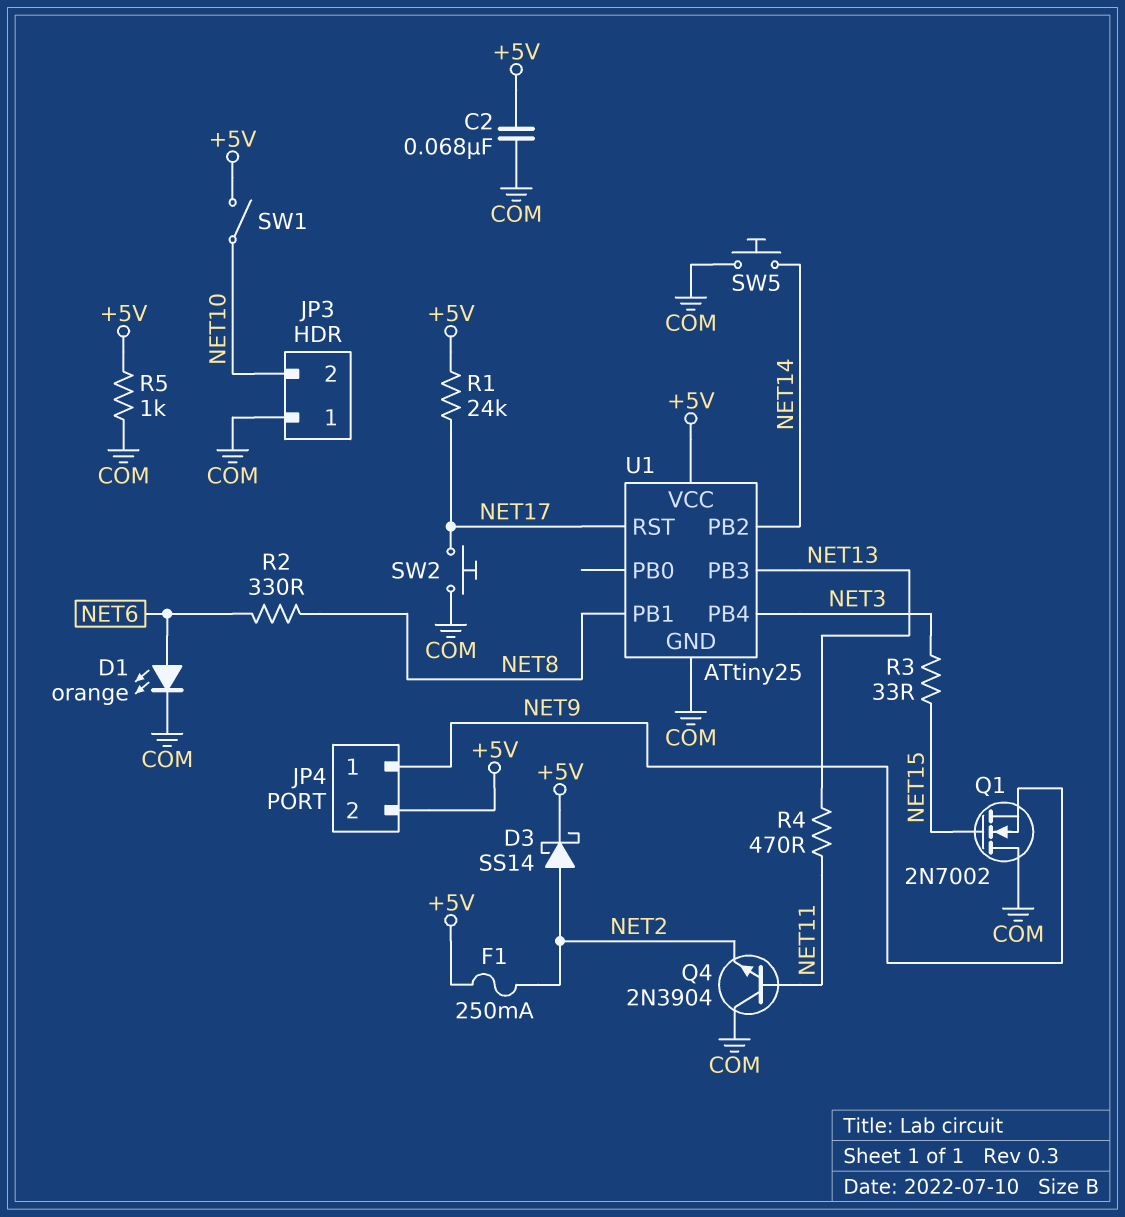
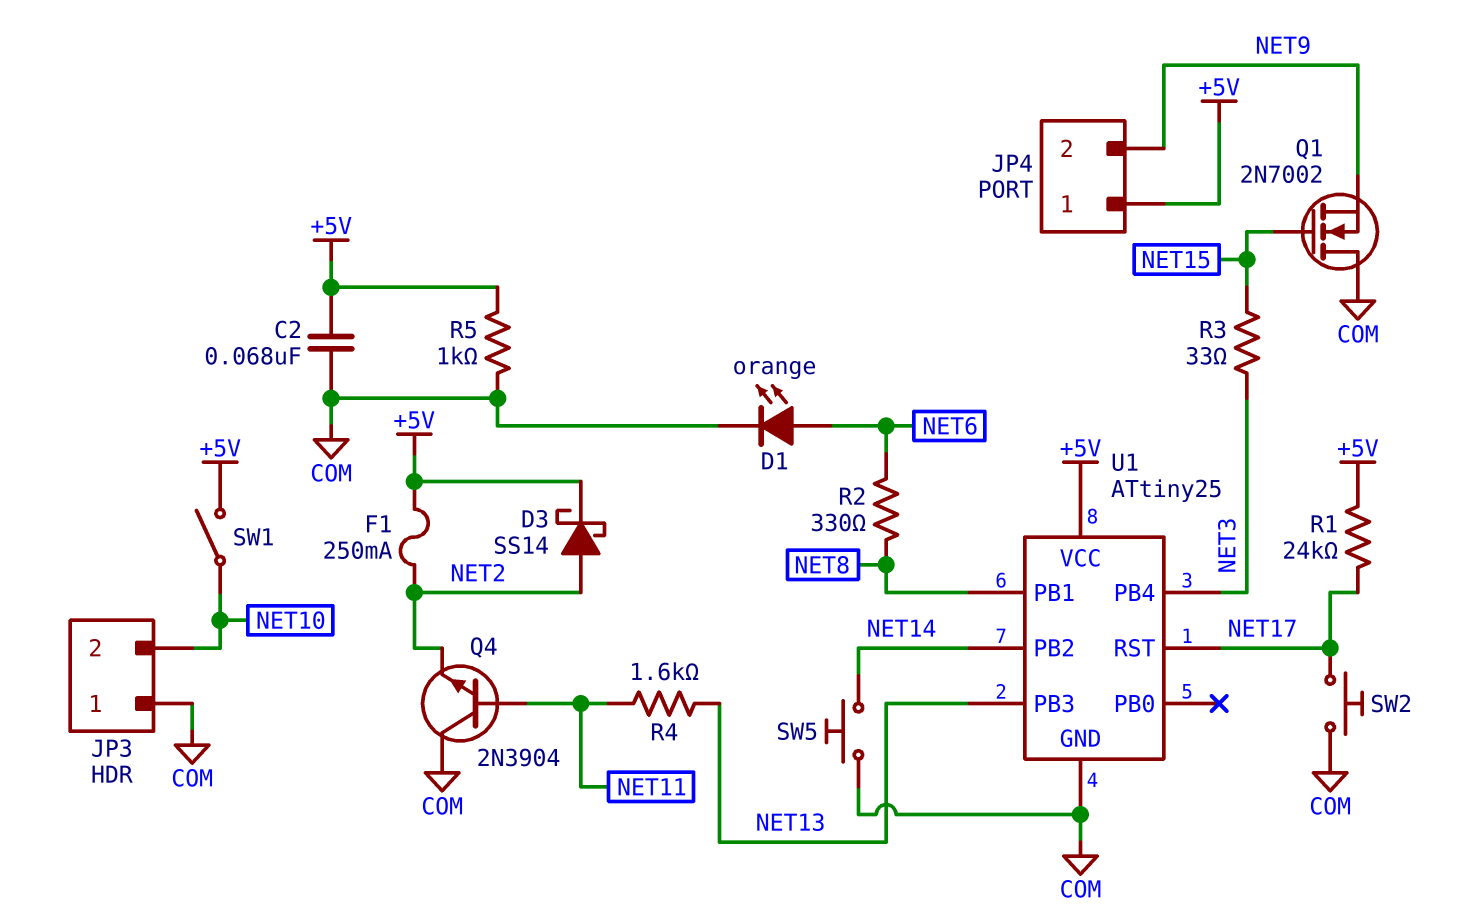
JP4 pin 1: NET9 -> +5V
JP4 pin 2: +5V -> NET9
R4: 470 (NET11, NET13) -> 1.6k (NET11, NET13)

